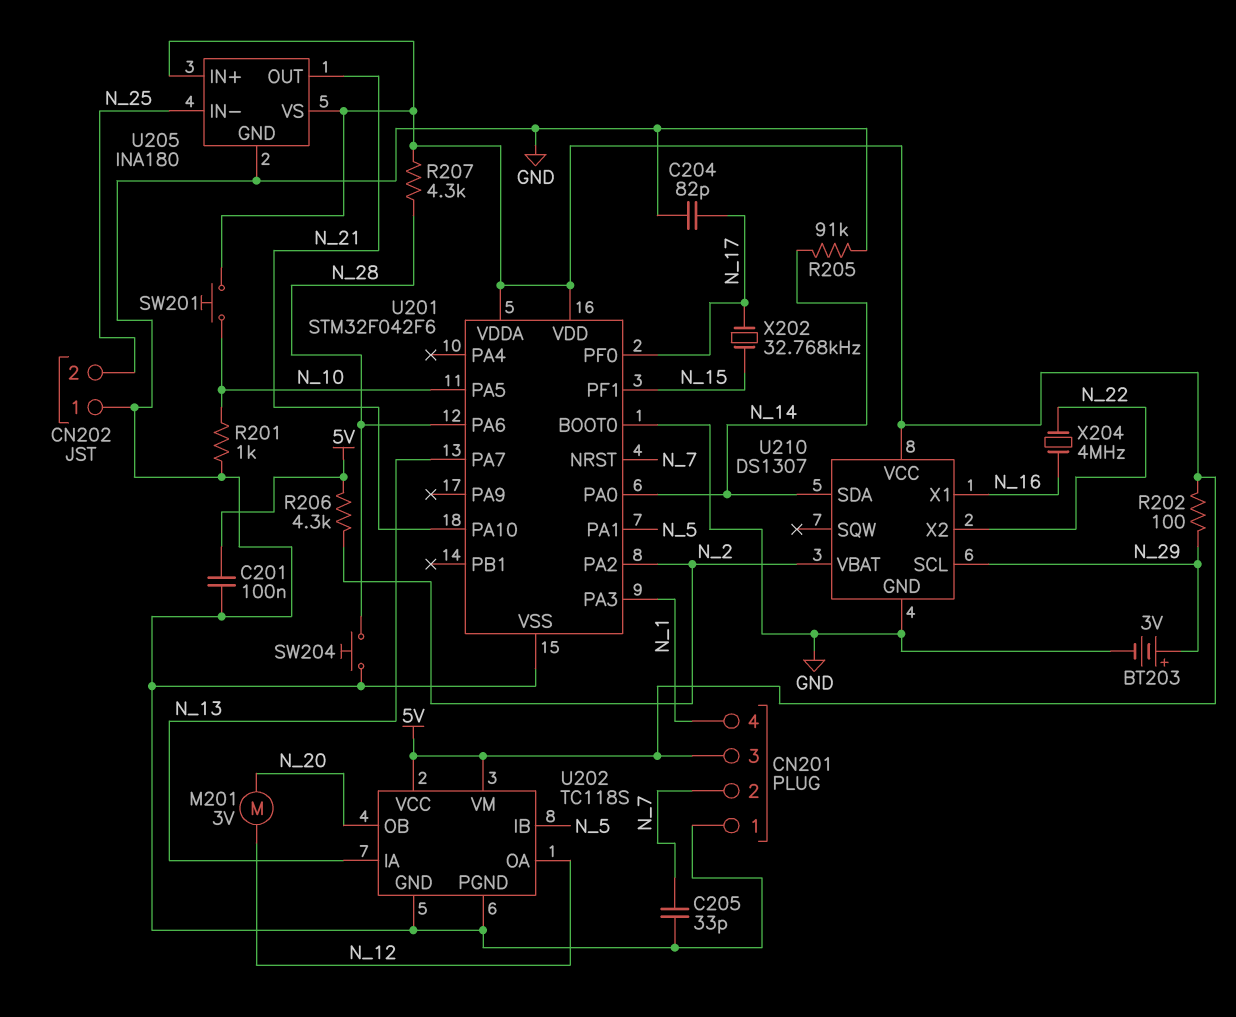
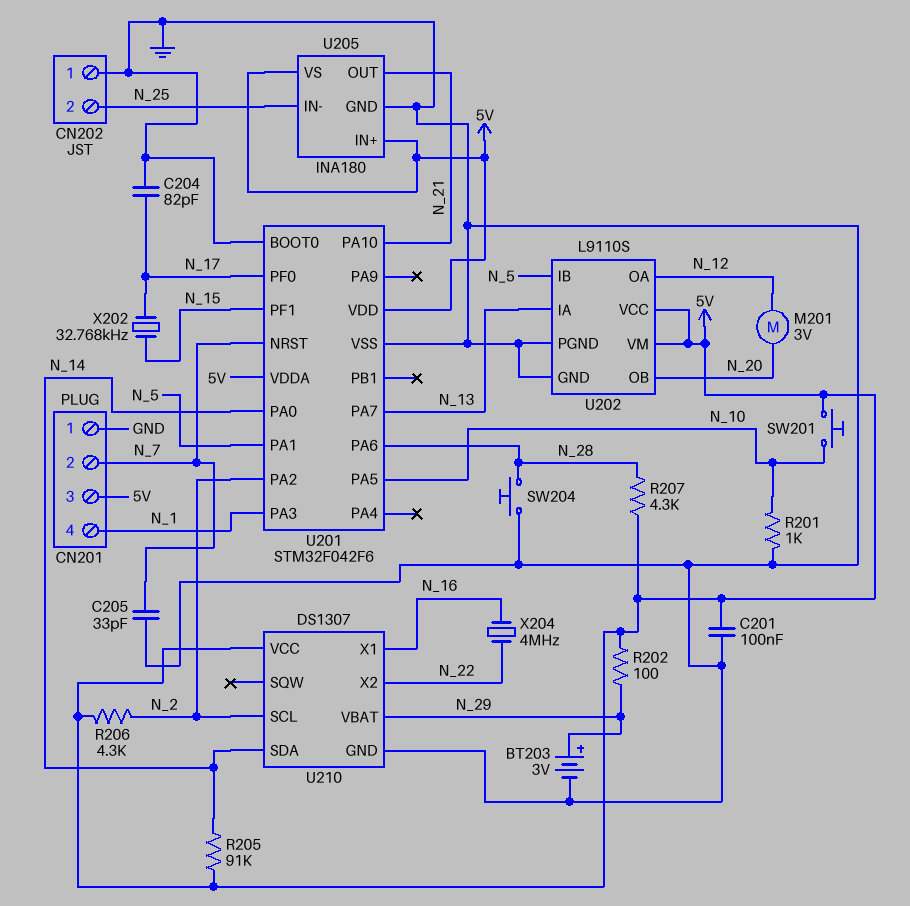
R205: 91k (GND, N_14) -> 91k (5V, N_14)
U202: TC118S -> L9110S
U210 pin SCL: N_29 -> N_2
U210 pin VBAT: N_2 -> N_29

